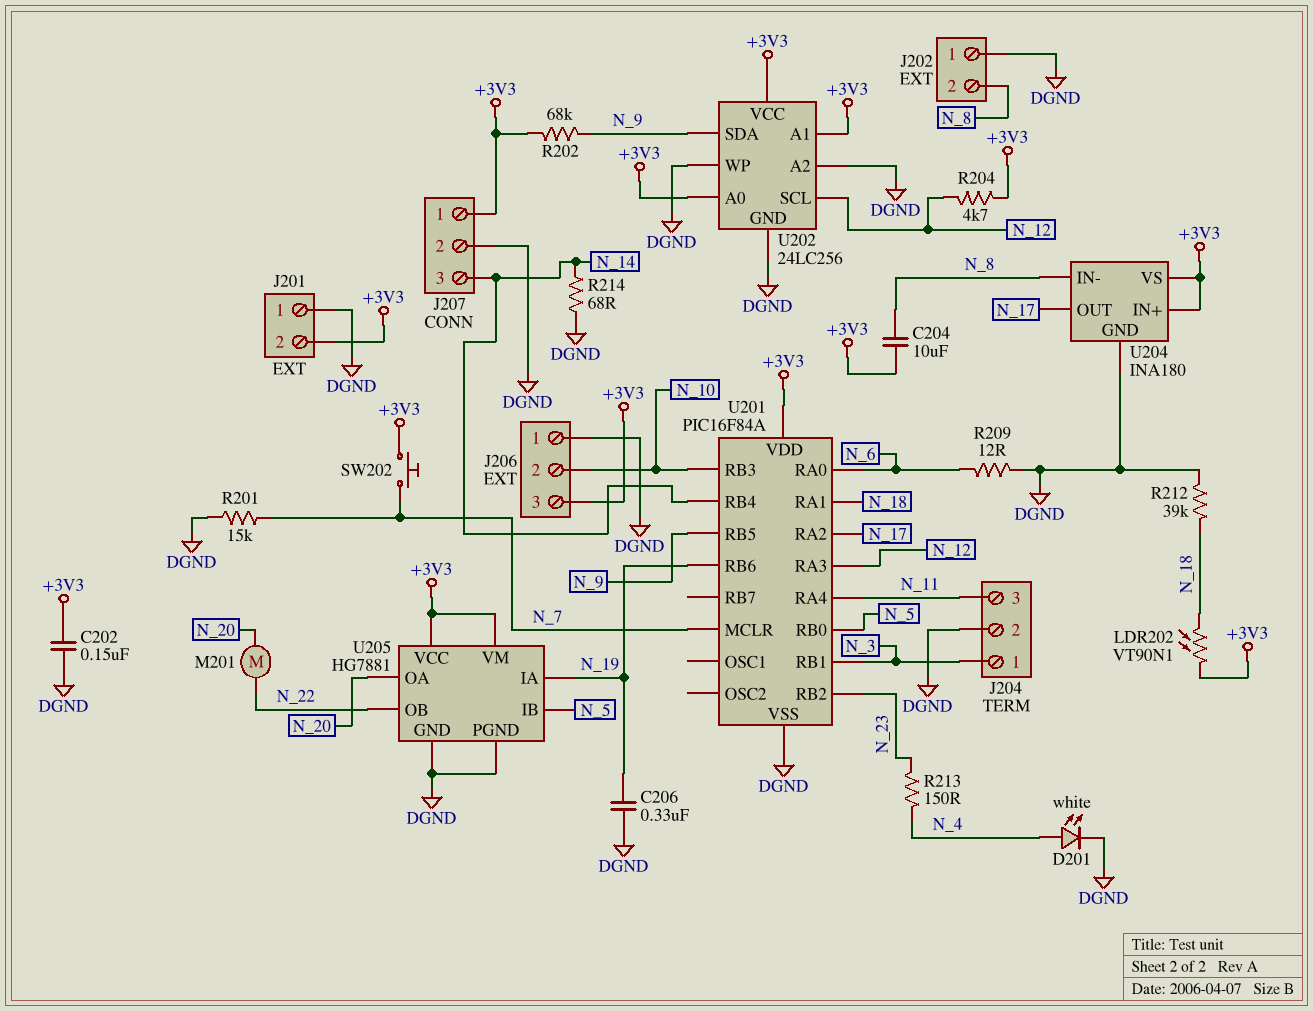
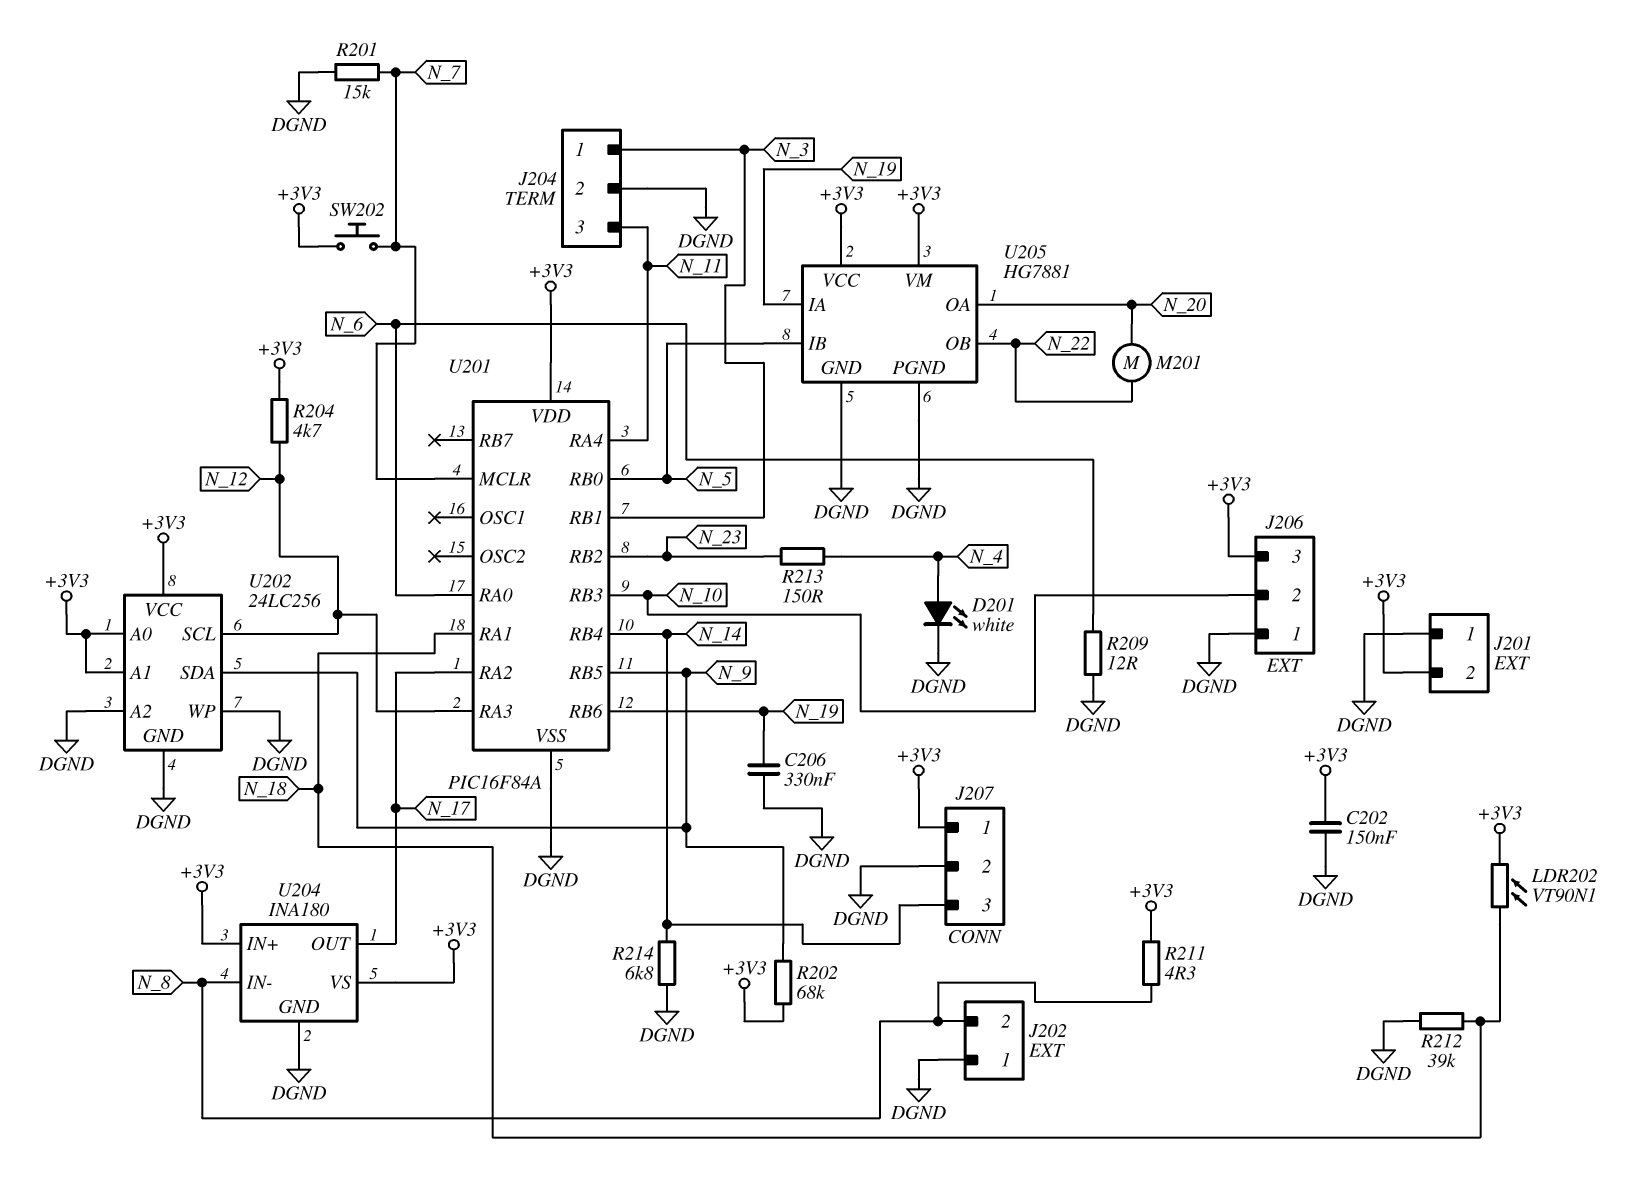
C204: 10uF (+3V3, N_8) -> none
R211: none -> 4.3 (+3V3, N_8)
R214: 68 (DGND, N_14) -> 6.8k (DGND, N_14)

